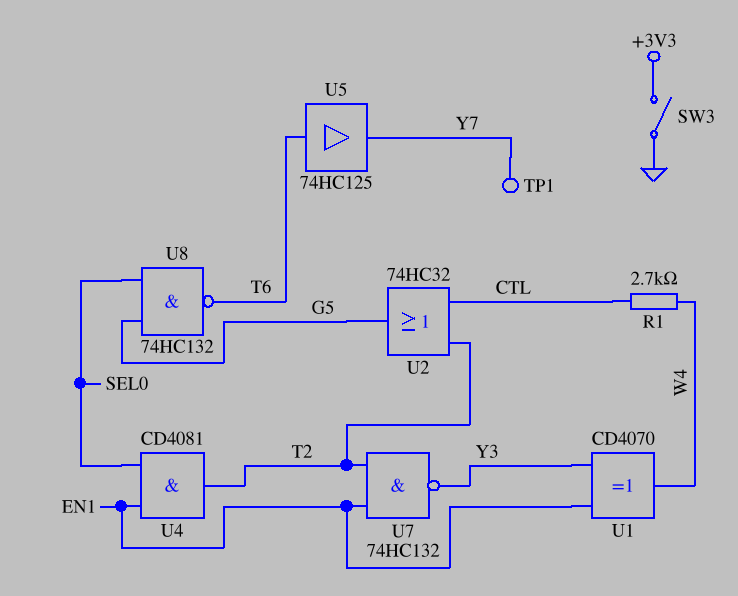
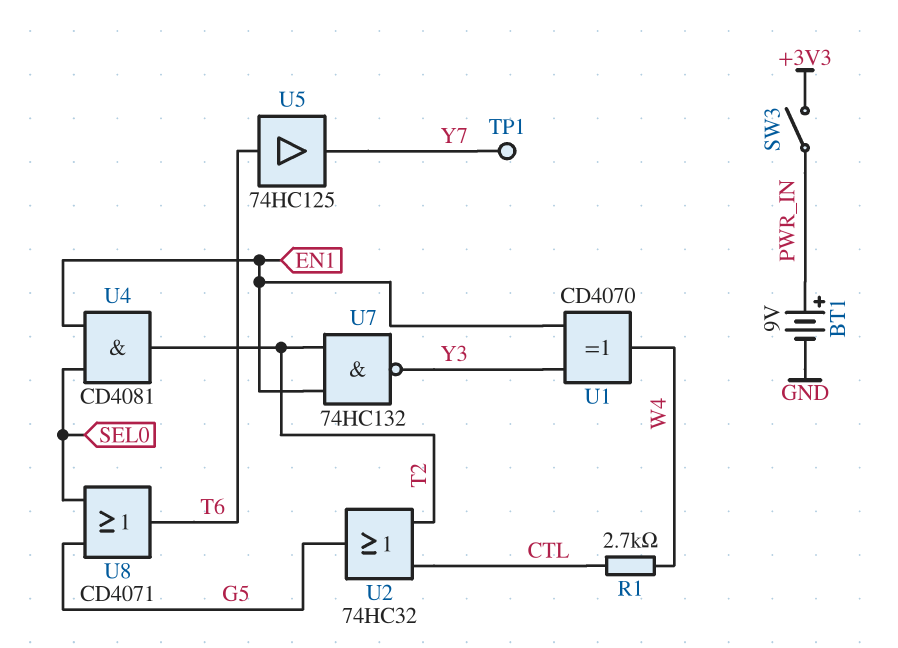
BT1: none -> 9V (plus PWR_IN, minus GND)
SW3: switch (+3V3, GND) -> switch (+3V3, PWR_IN)
U8: NAND 74HC132 (in G5, in SEL0, out T6) -> OR CD4071 (in G5, in SEL0, out T6)

